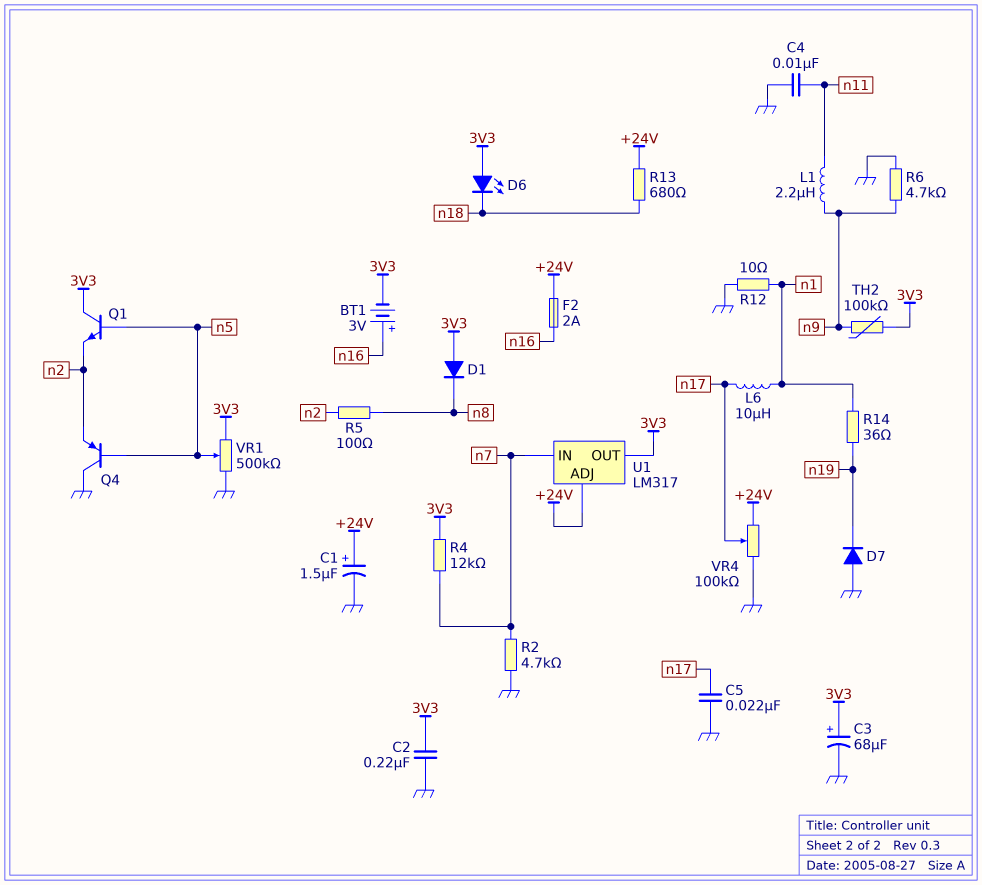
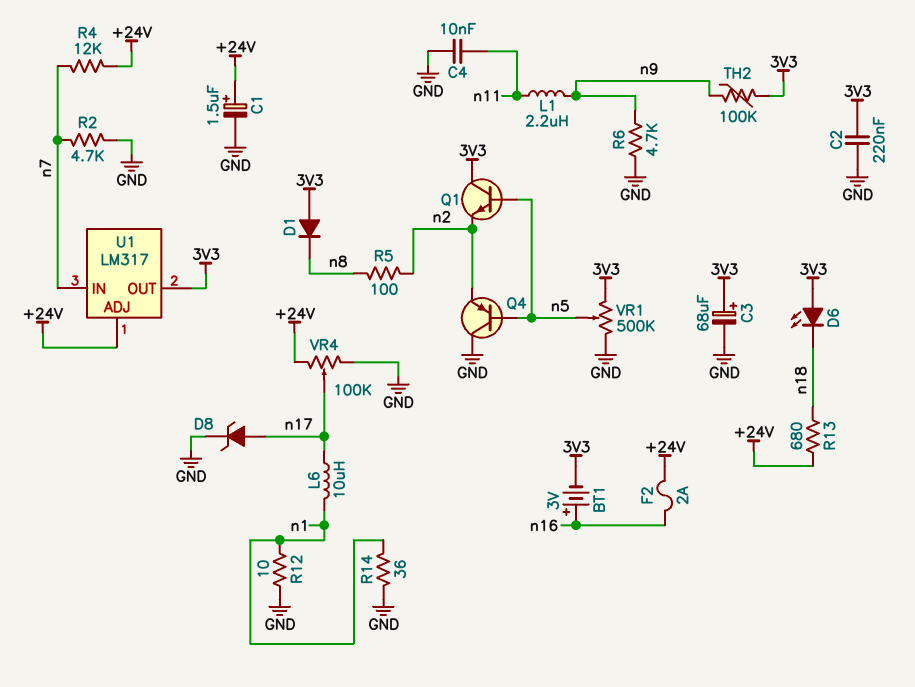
C5: 22nF (GND, n17) -> none
D7: diode (A GND, K n19) -> none
D8: none -> zener (A n17, K GND)
R4: 12k (3V3, n7) -> 12k (+24V, n7)
R14: 36 (n1, n19) -> 36 (GND, n1)

